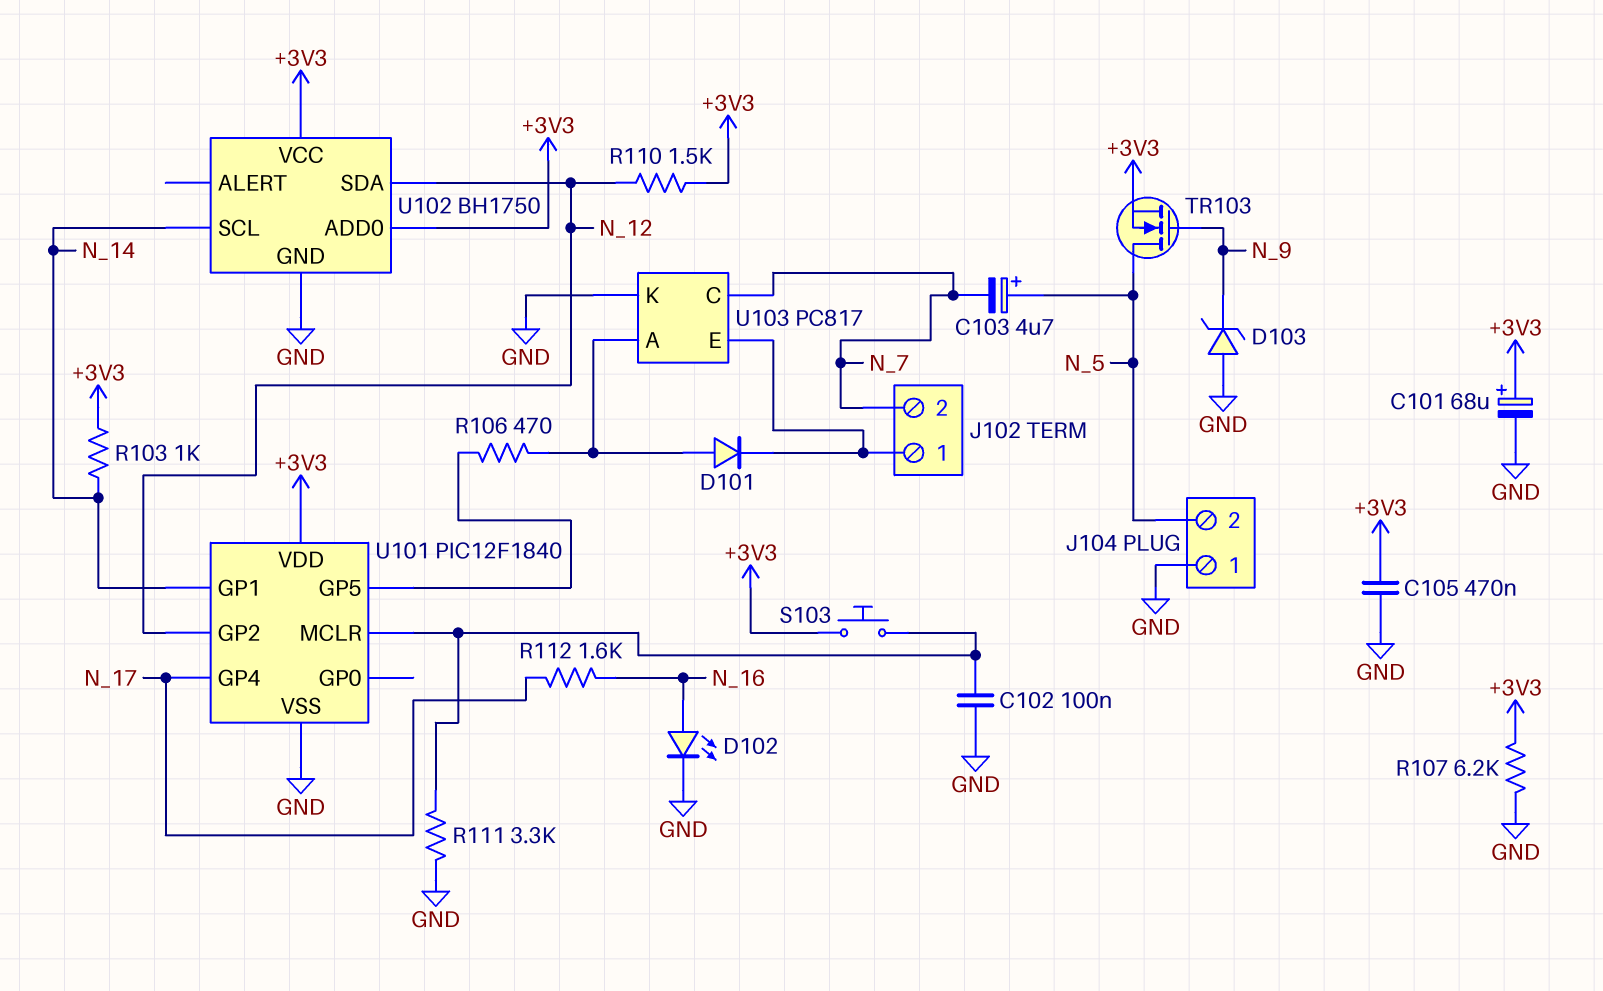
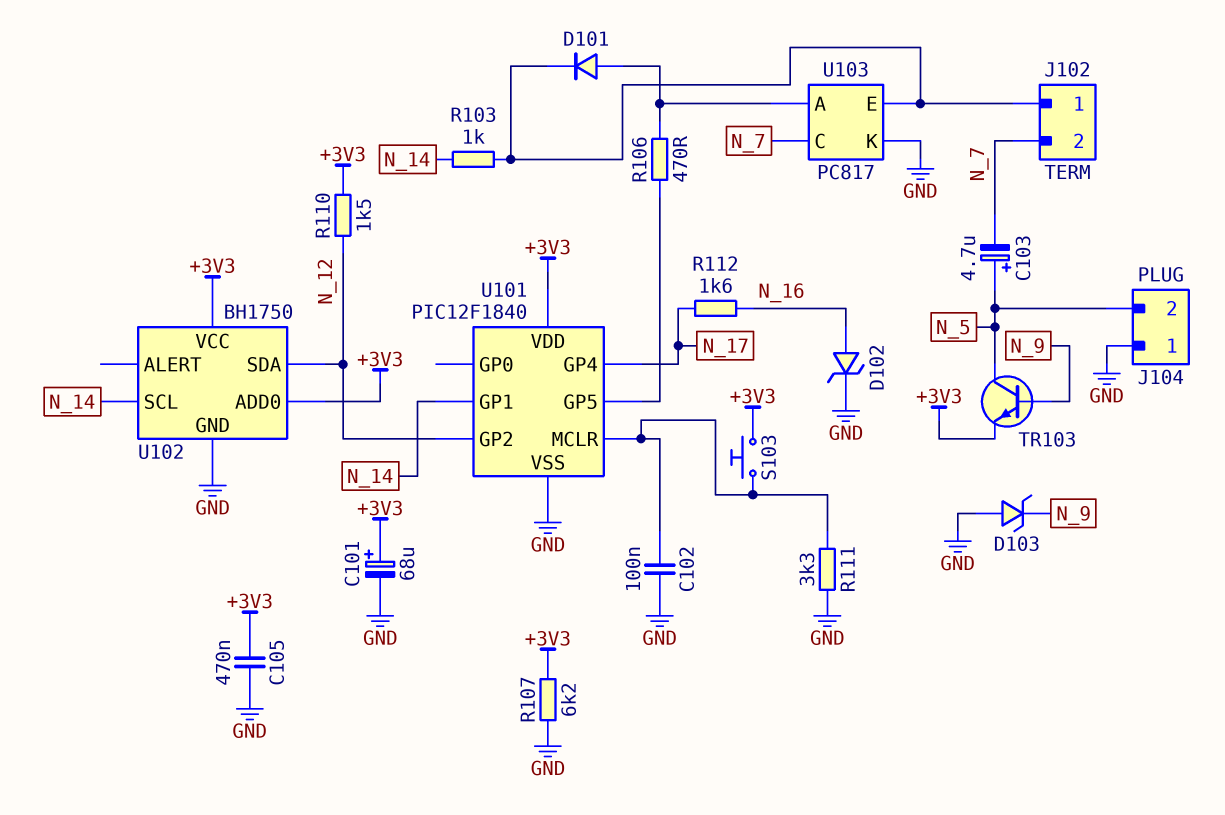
D102: LED (A N_16, K GND) -> zener (A N_16, K GND)
R103: 1k (+3V3, N_14) -> 1k (J102/1, N_14)
TR103: NMOS (G N_9, D N_5, S +3V3) -> NPN (B N_9, C N_5, E +3V3)

